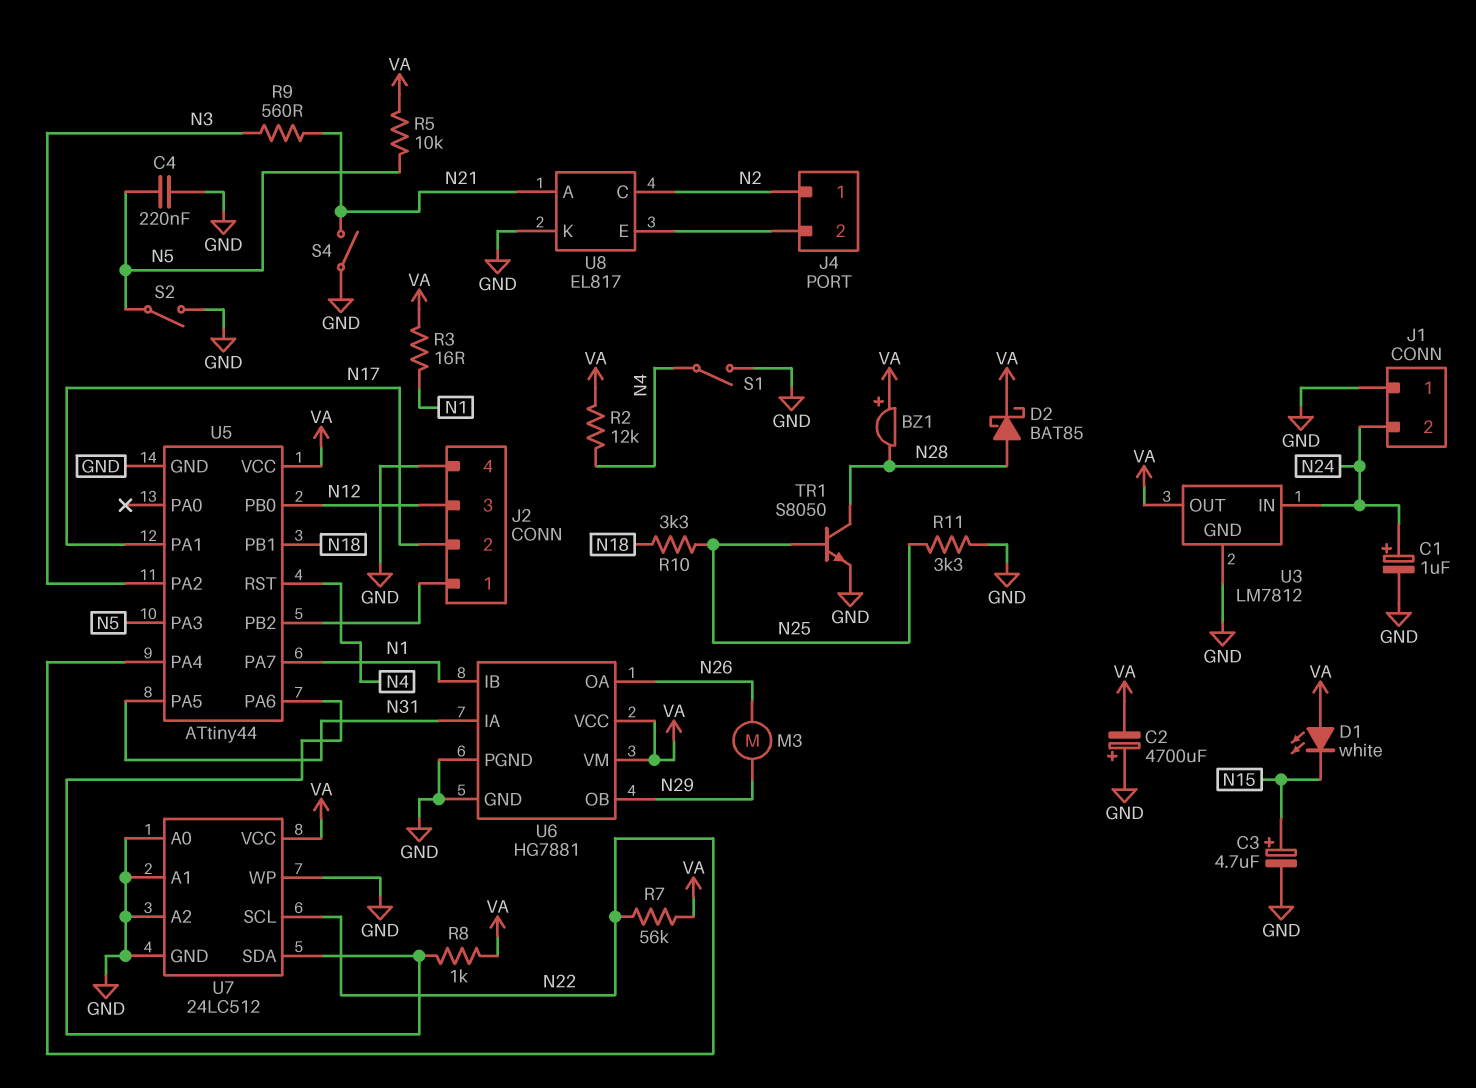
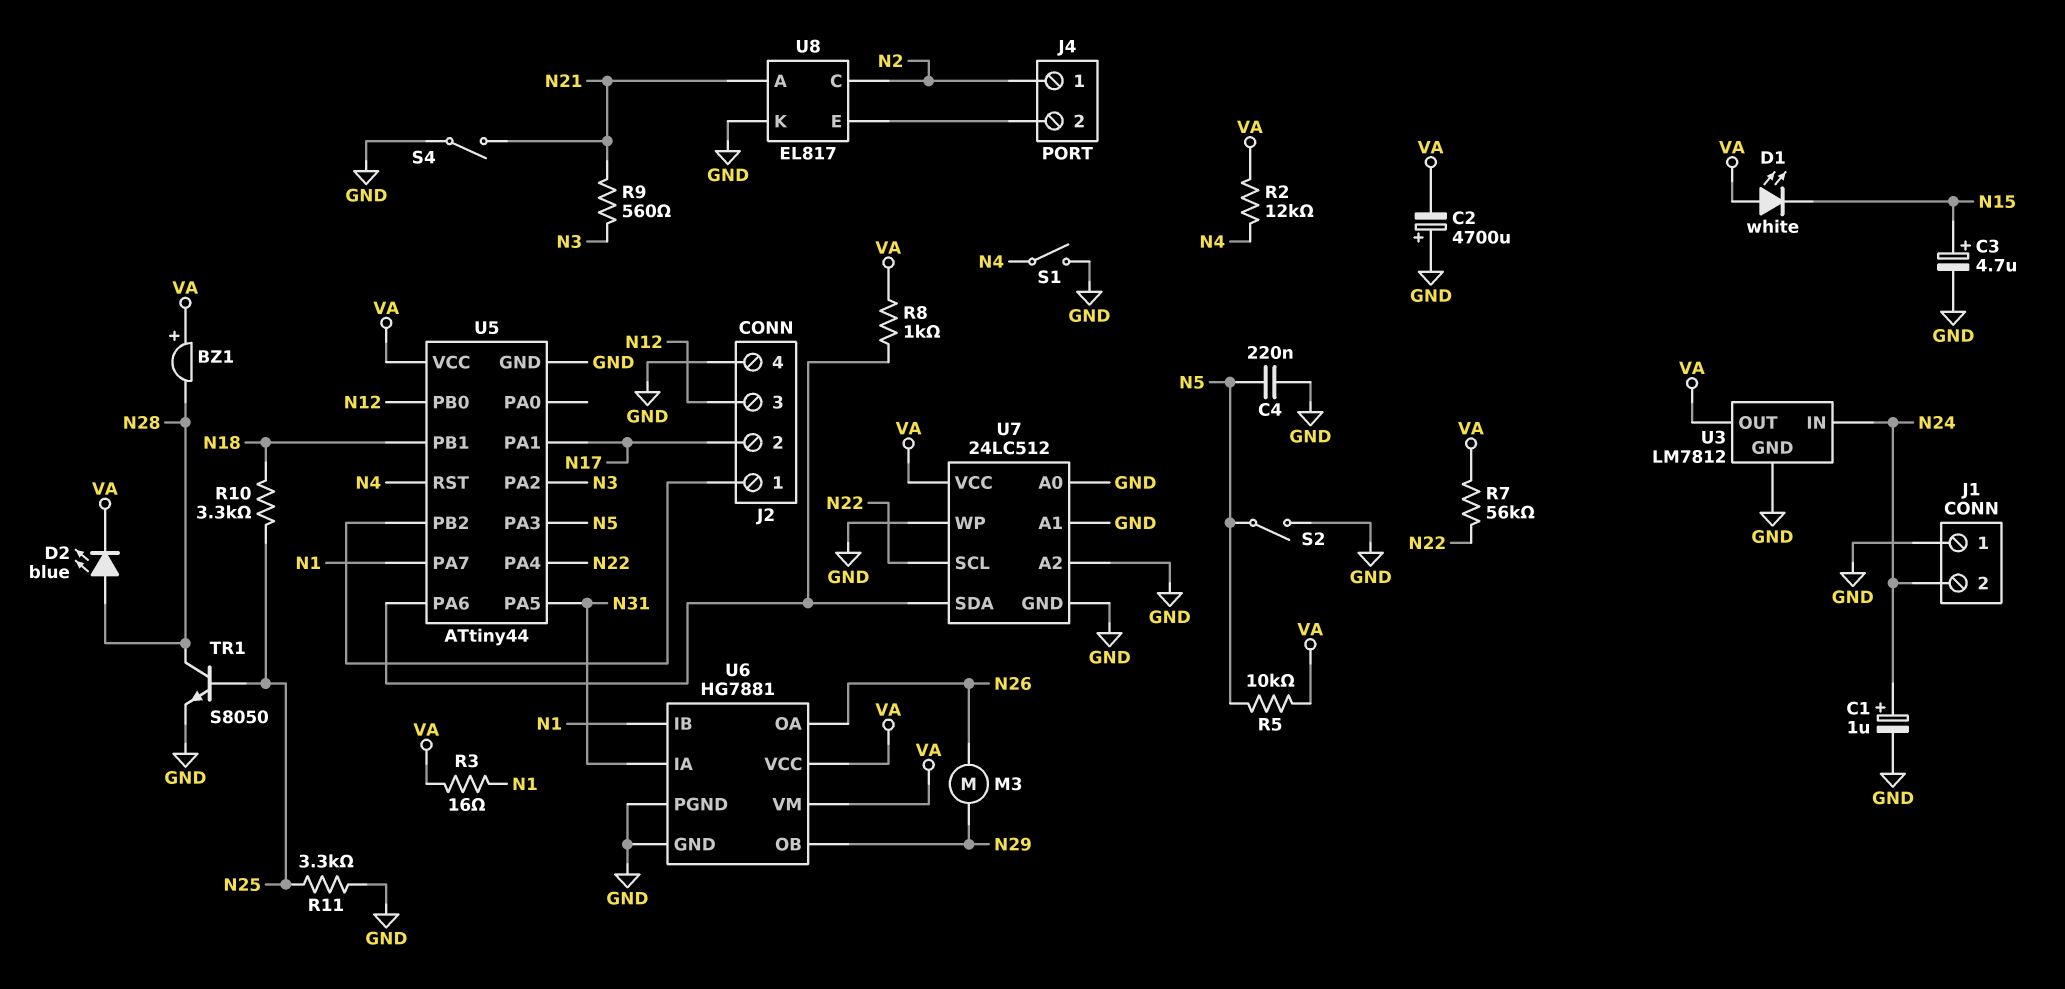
D2: schottky BAT85 (A N28, K VA) -> LED blue (A N28, K VA)

